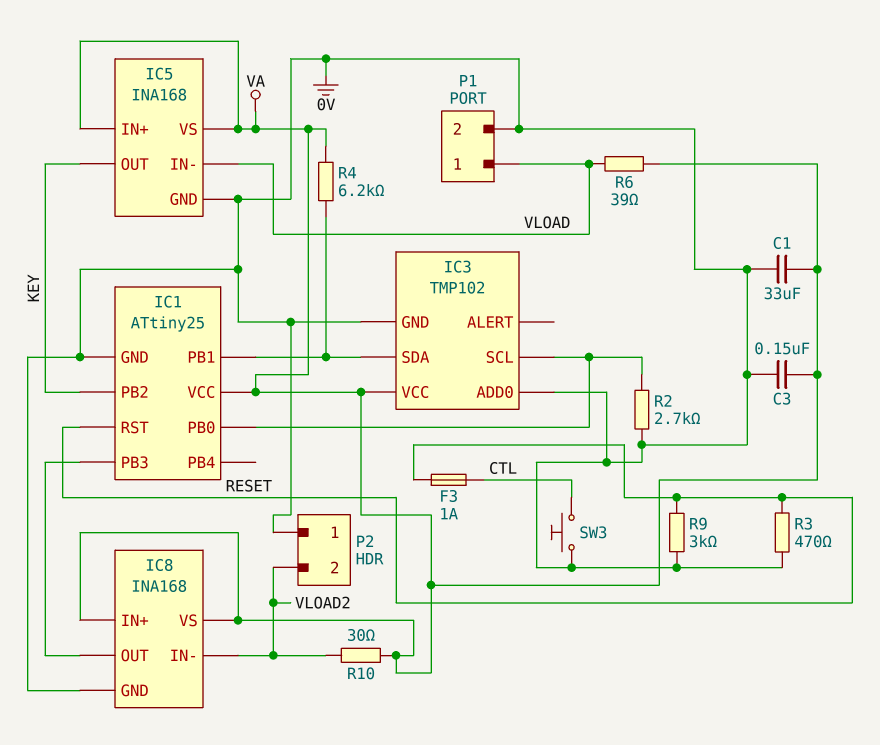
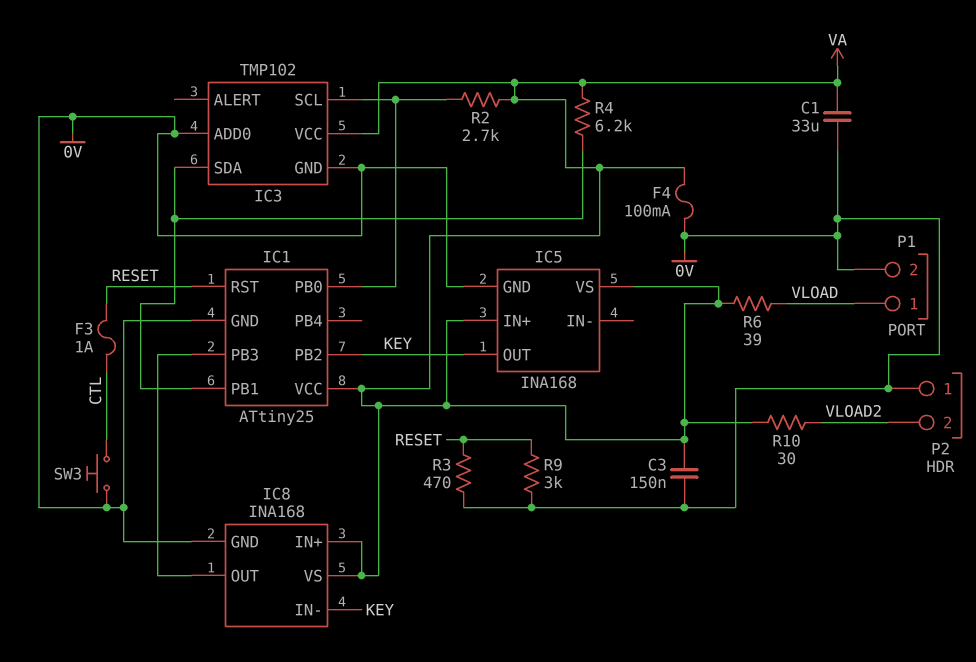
F4: none -> 100mA (0V, VA)
IC5 pin IN-: VLOAD -> none
IC8 pin IN-: VLOAD2 -> KEY
R2: 2.7k (0V, IC1/PB0) -> 2.7k (IC1/PB0, VA)

